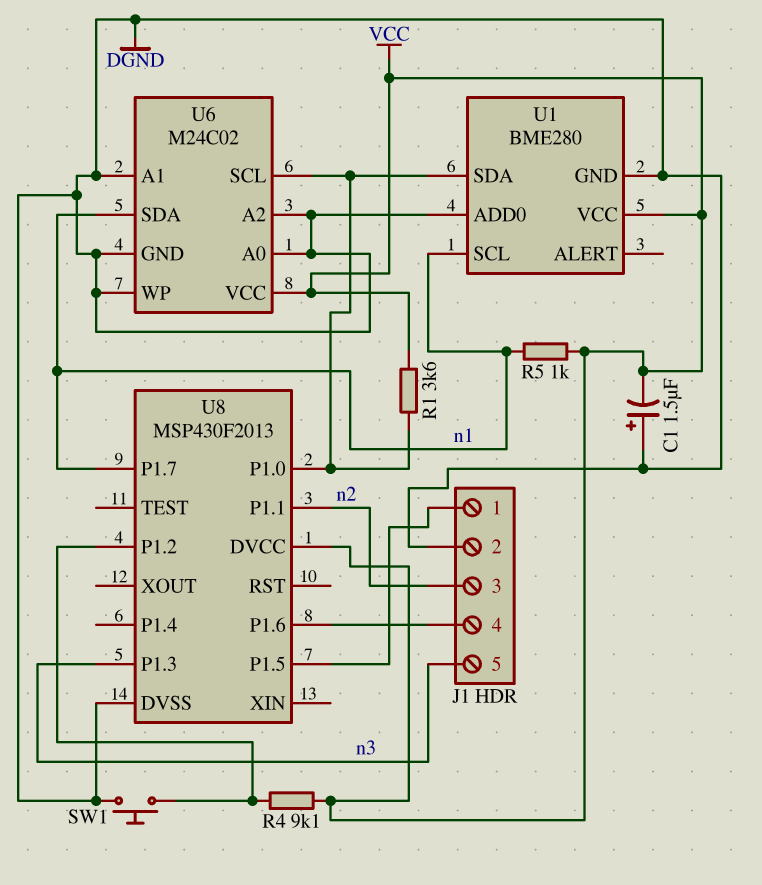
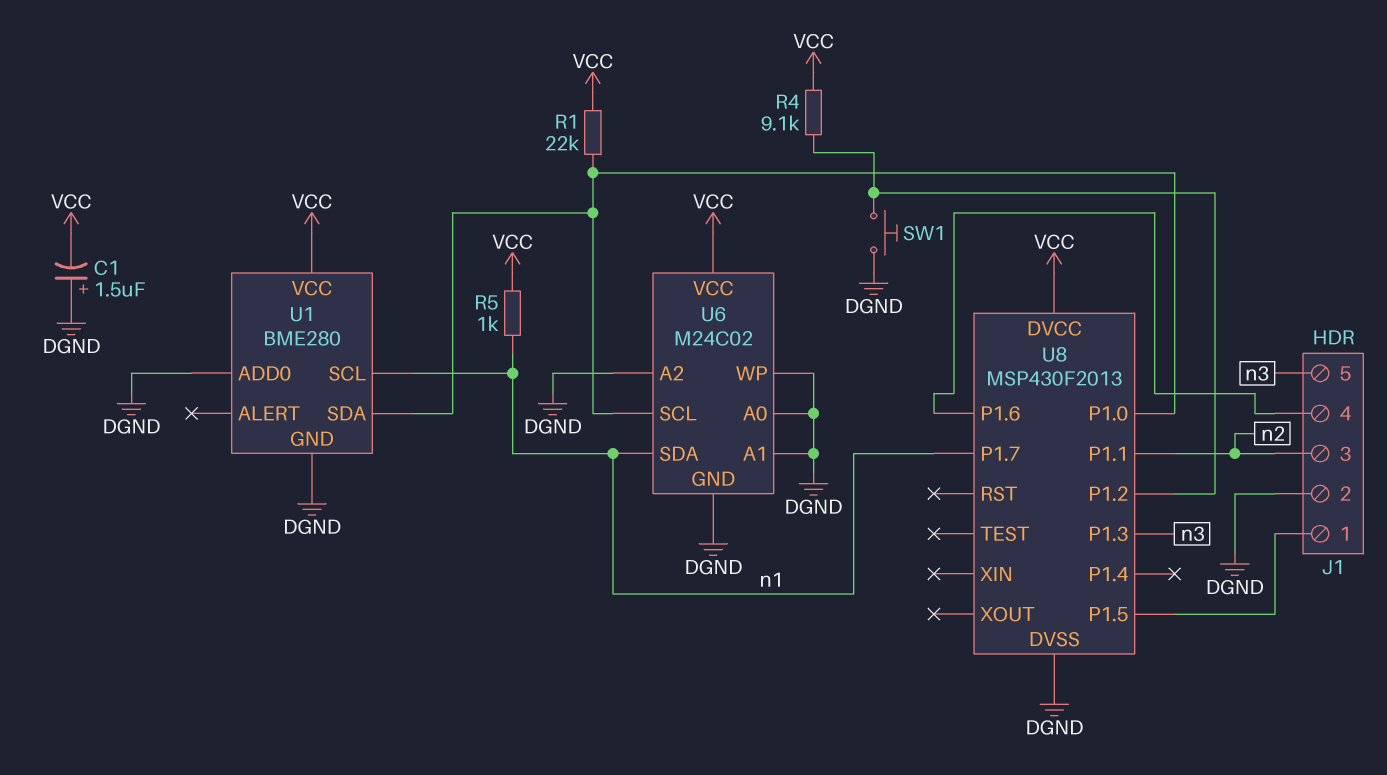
R1: 3.6k (U1/SDA, VCC) -> 22k (U1/SDA, VCC)

